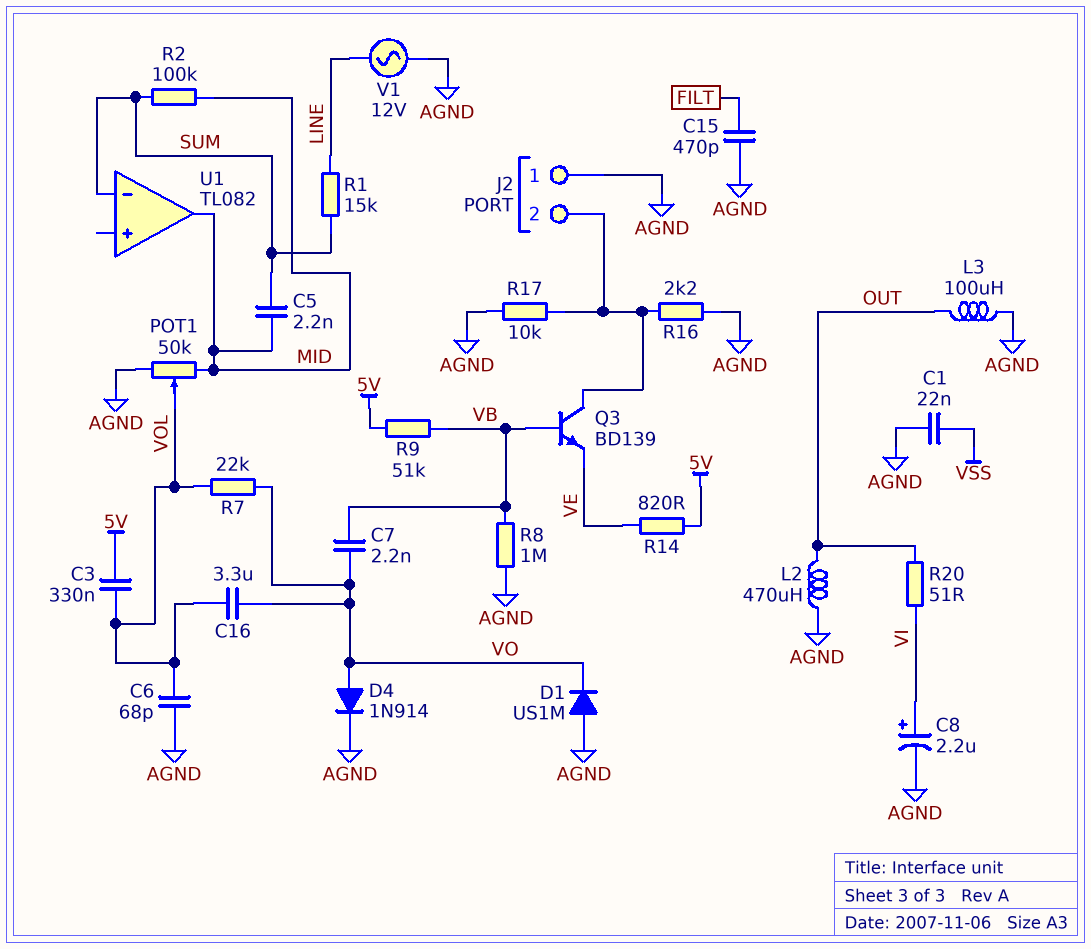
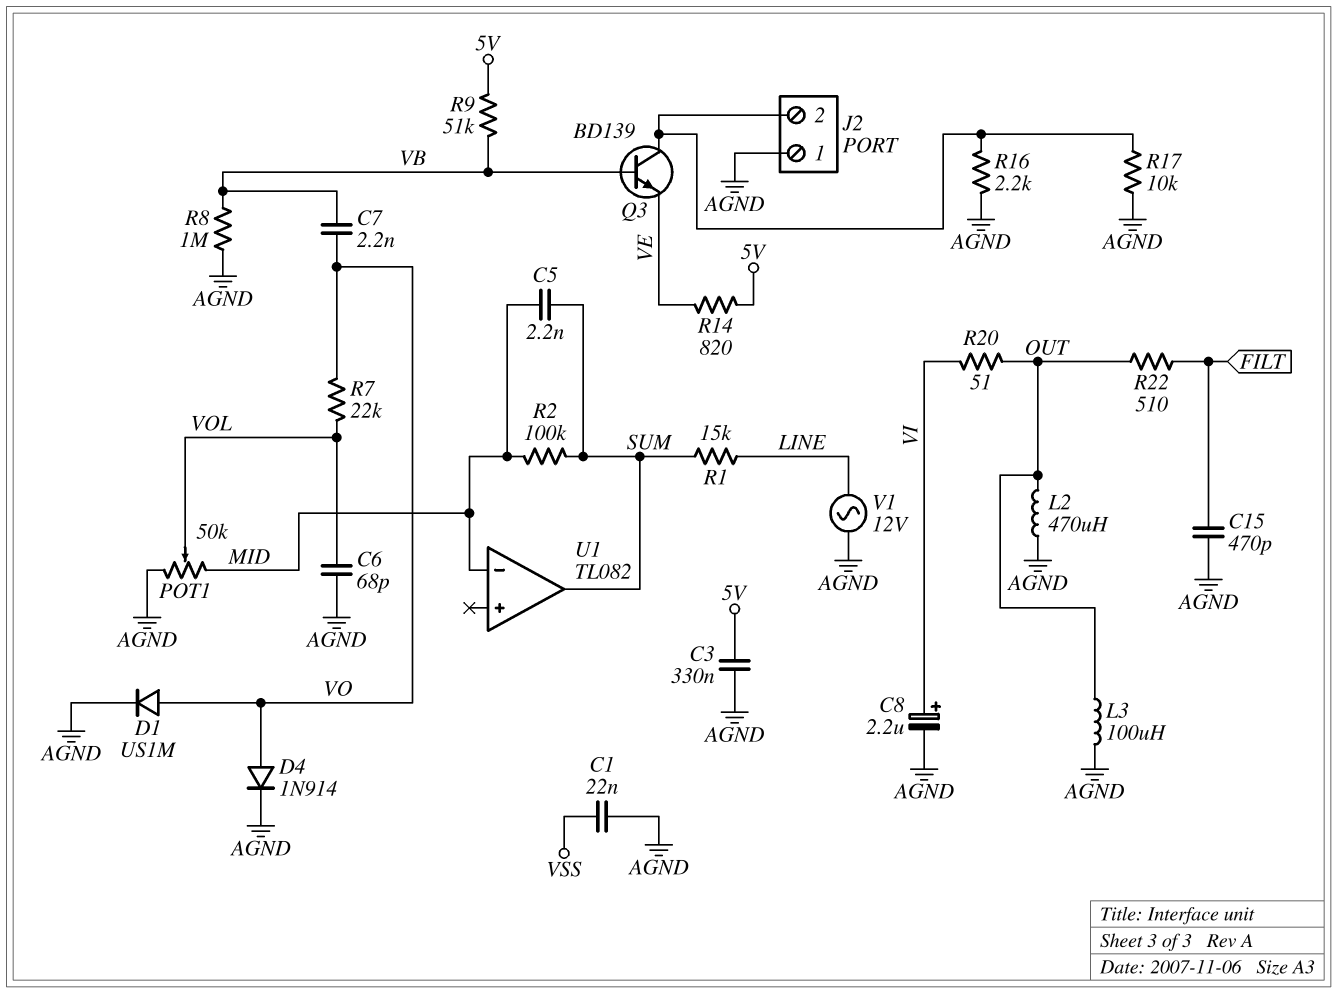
C3: 330nF (5V, VOL) -> 330nF (5V, AGND)
C16: 3.3uF (VO, VOL) -> none
D1: diode US1M (A AGND, K VO) -> diode US1M (A VO, K AGND)
R22: none -> 510 (FILT, OUT)
U1 pin in-: SUM -> MID
U1 pin out: MID -> SUM

